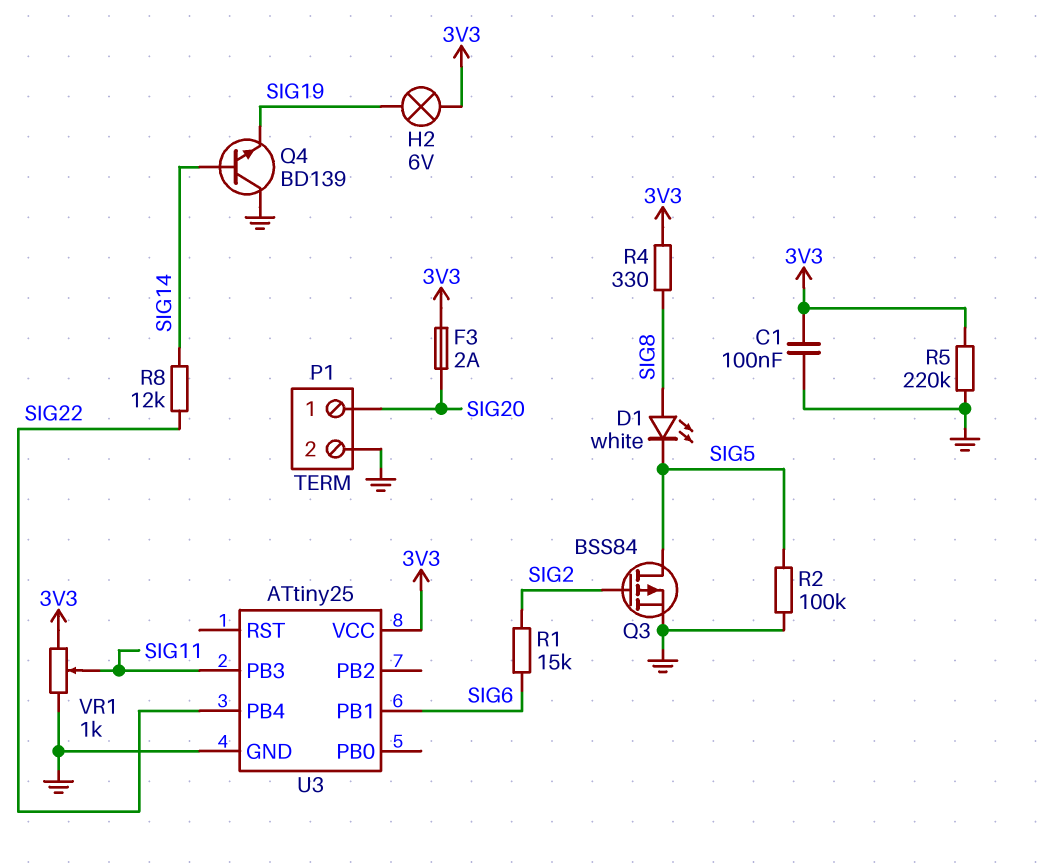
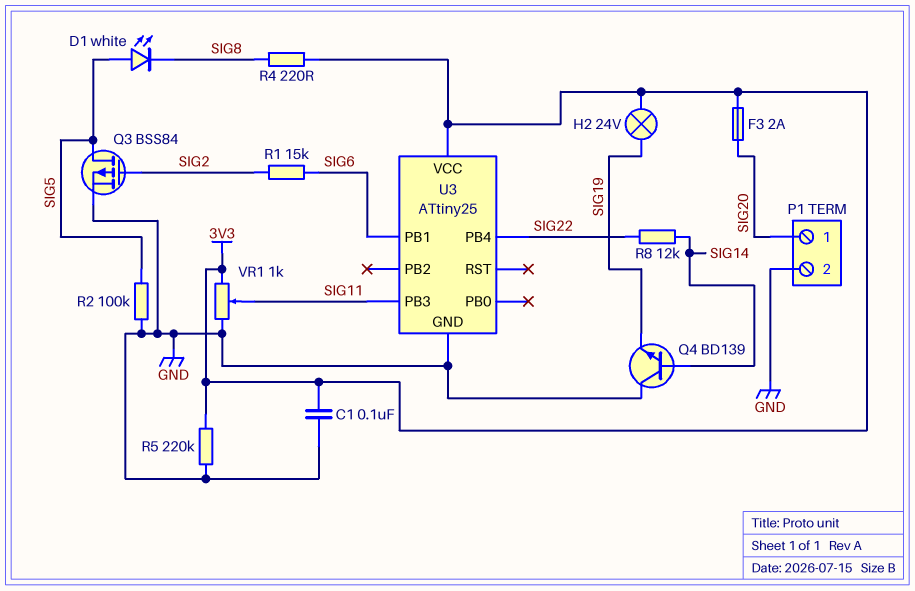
D1: LED white (A SIG8, K SIG5) -> LED white (A SIG5, K SIG8)
H2: lamp 6V (3V3, SIG19) -> lamp 24V (3V3, SIG19)
R4: 330 (3V3, SIG8) -> 220 (3V3, SIG8)

